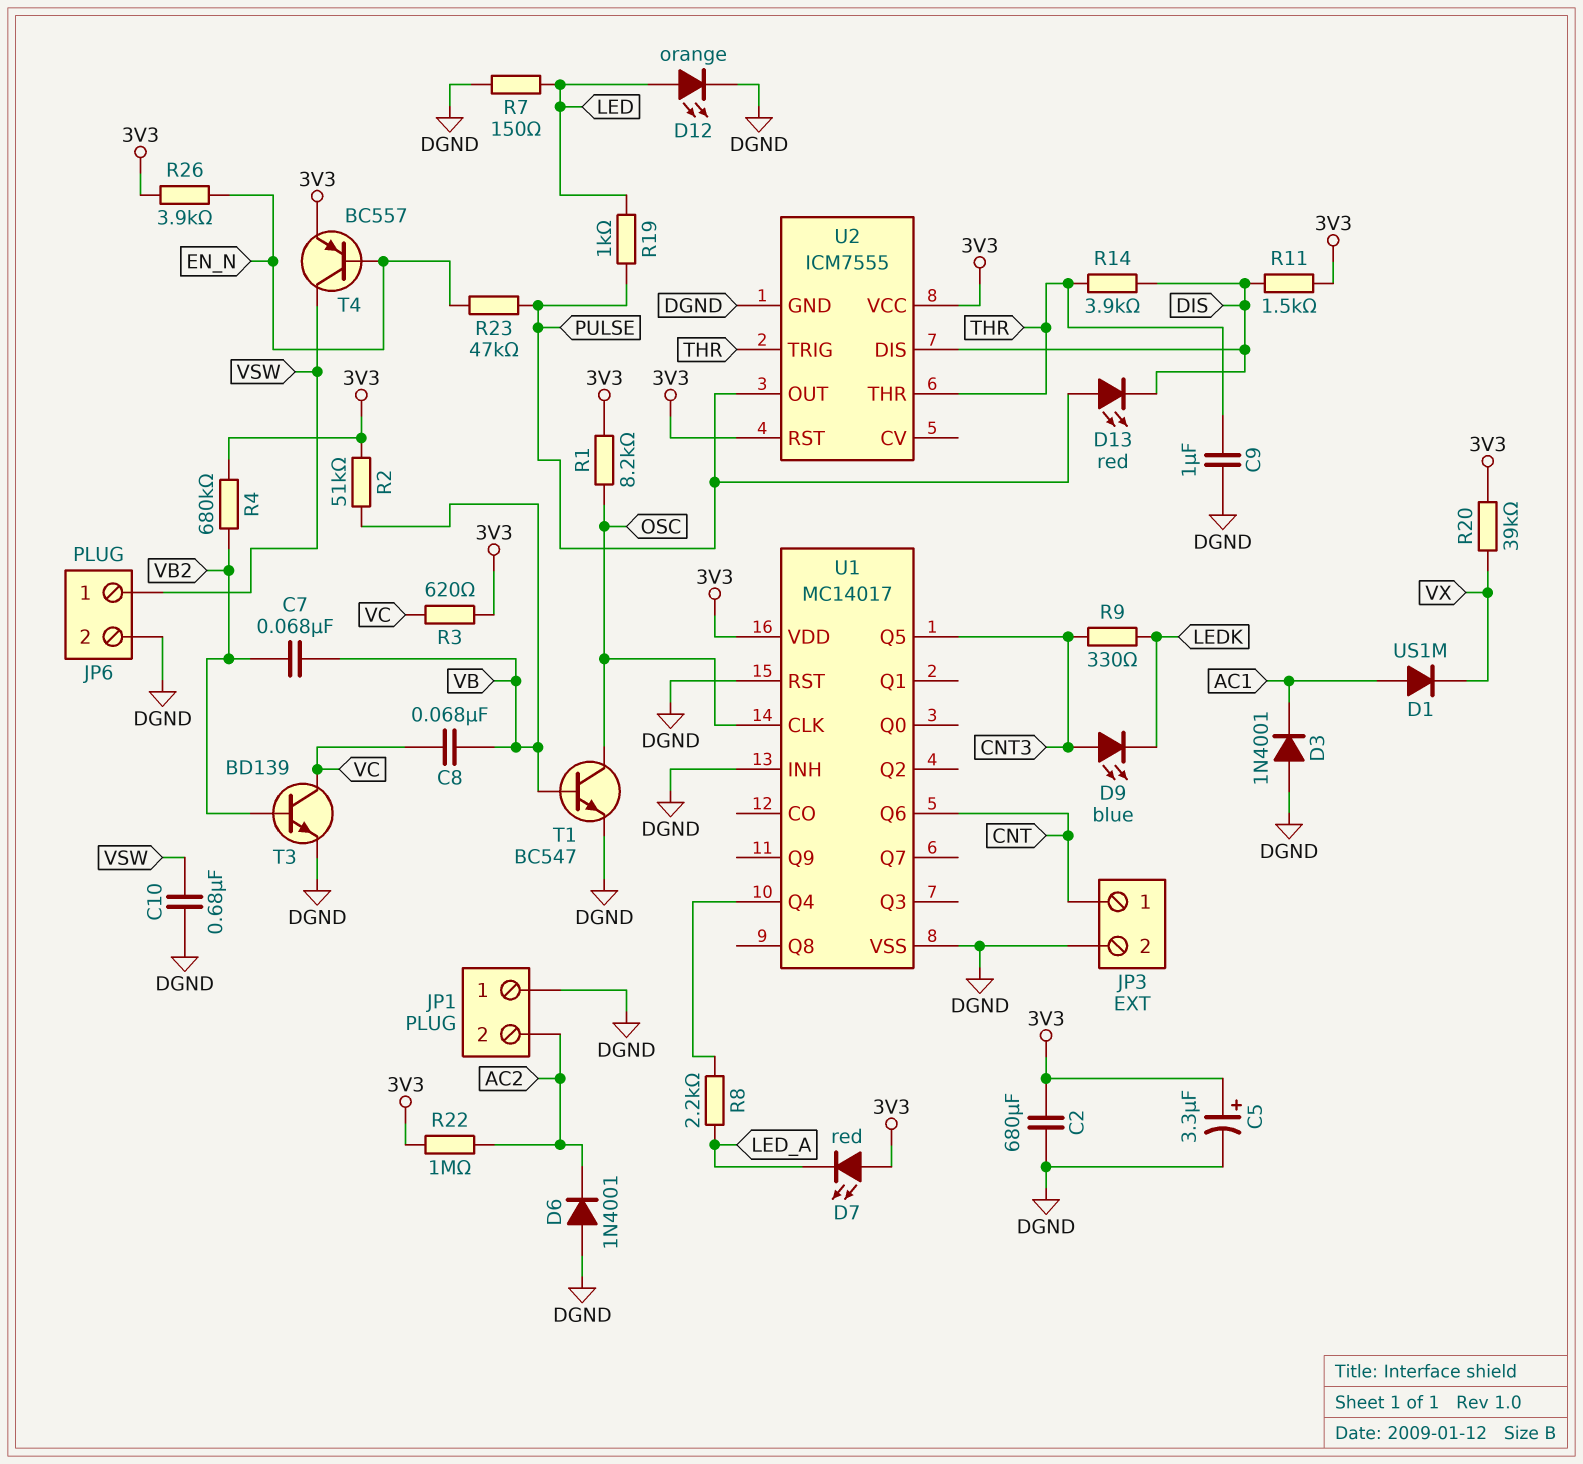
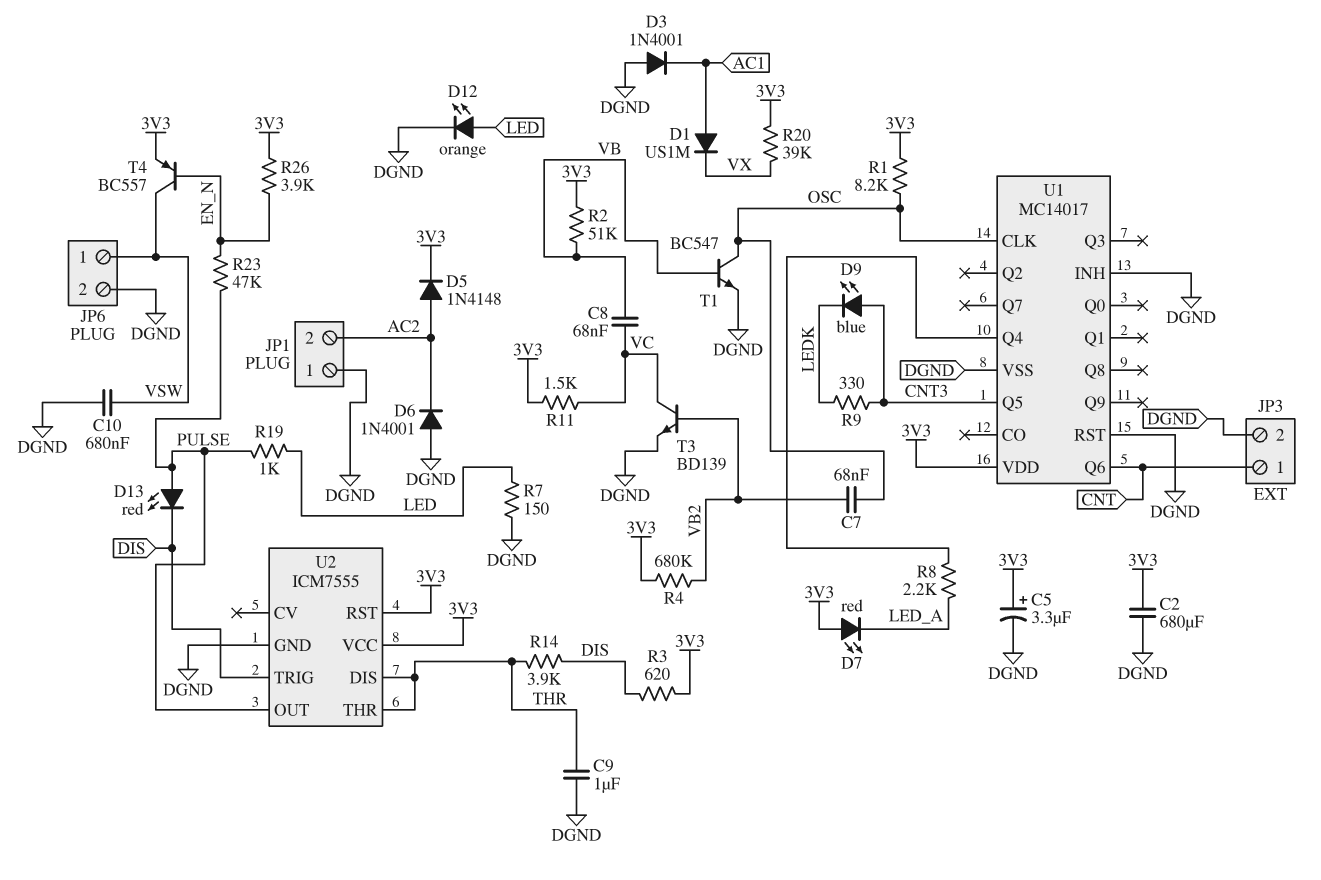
C7: 68nF (VB, VB2) -> 68nF (OSC, VB2)
D5: none -> diode 1N4148 (A AC2, K 3V3)
R3: 620 (3V3, VC) -> 620 (3V3, DIS)
R11: 1.5k (3V3, DIS) -> 1.5k (3V3, VC)
R22: 1M (3V3, AC2) -> none
U2 pin DIS: DIS -> THR
U2 pin TRIG: THR -> DIS

